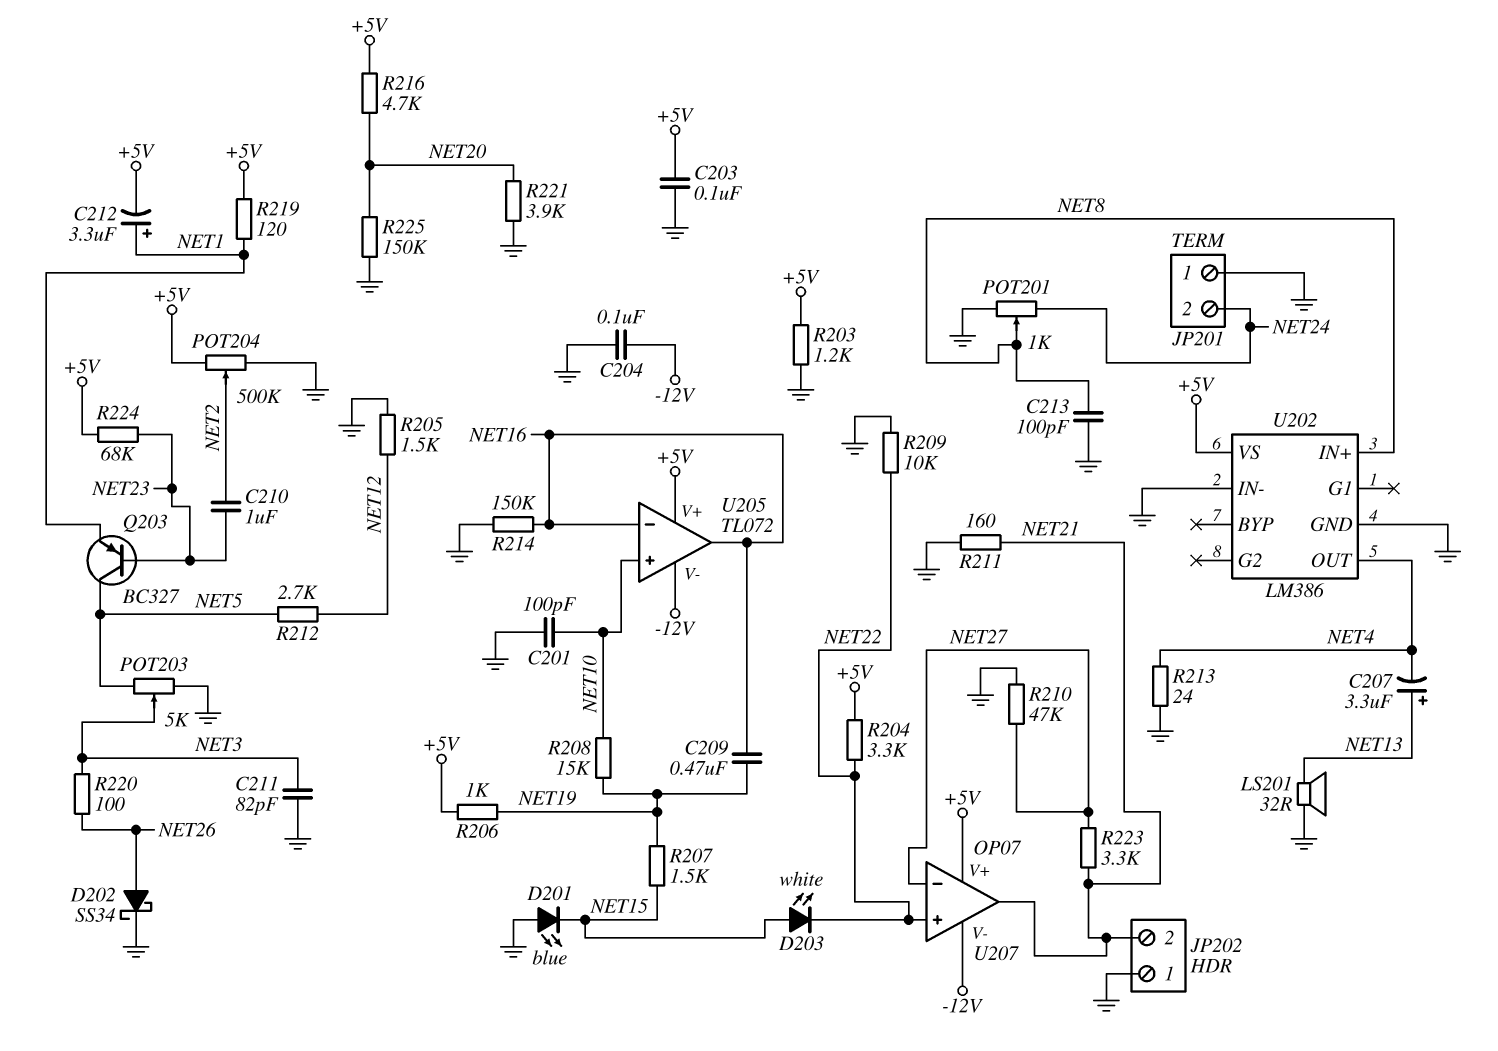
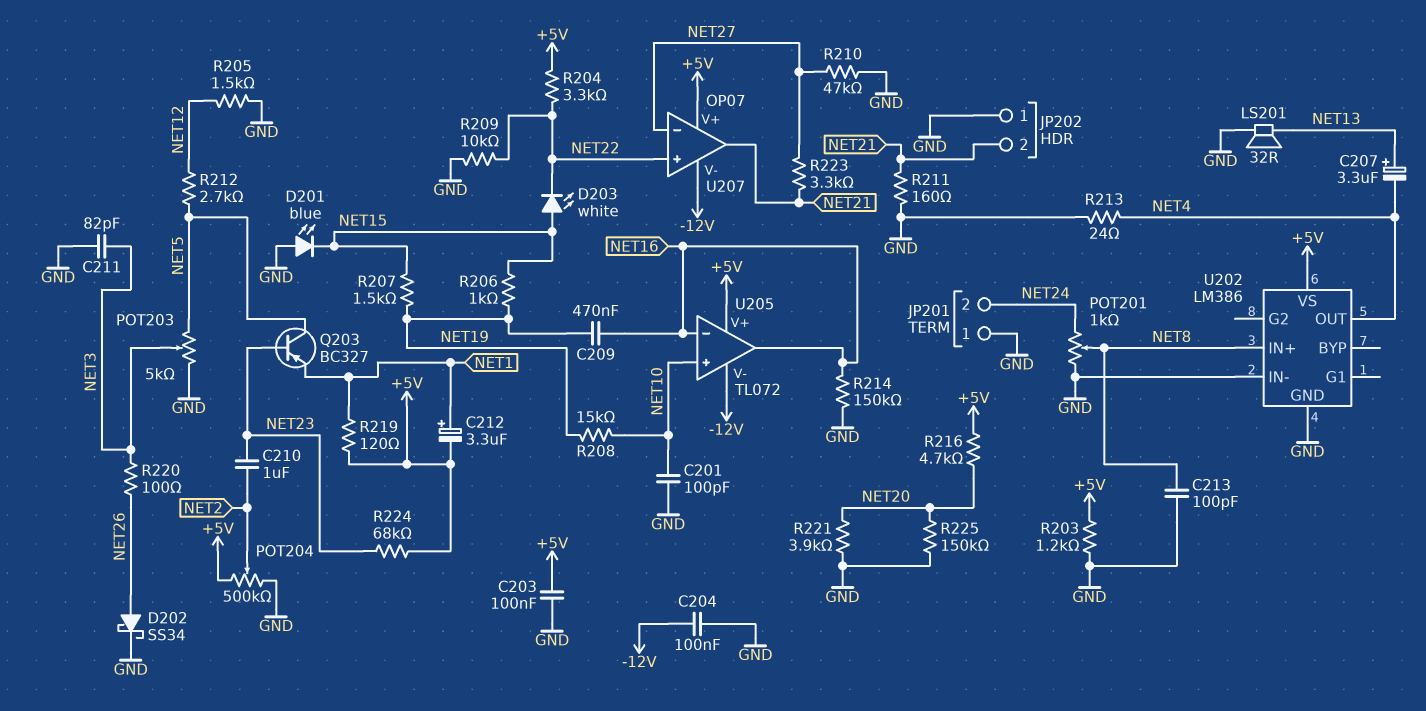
R206: 1k (+5V, NET19) -> 1k (NET15, NET19)

